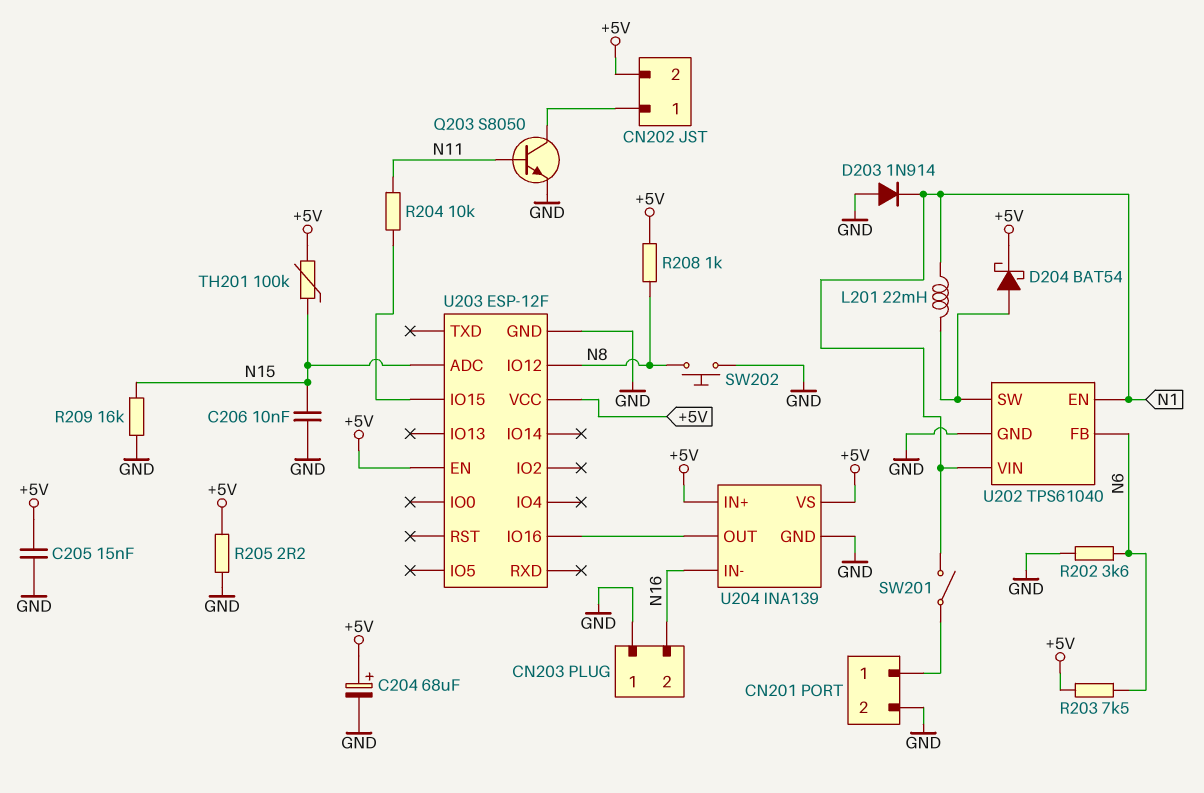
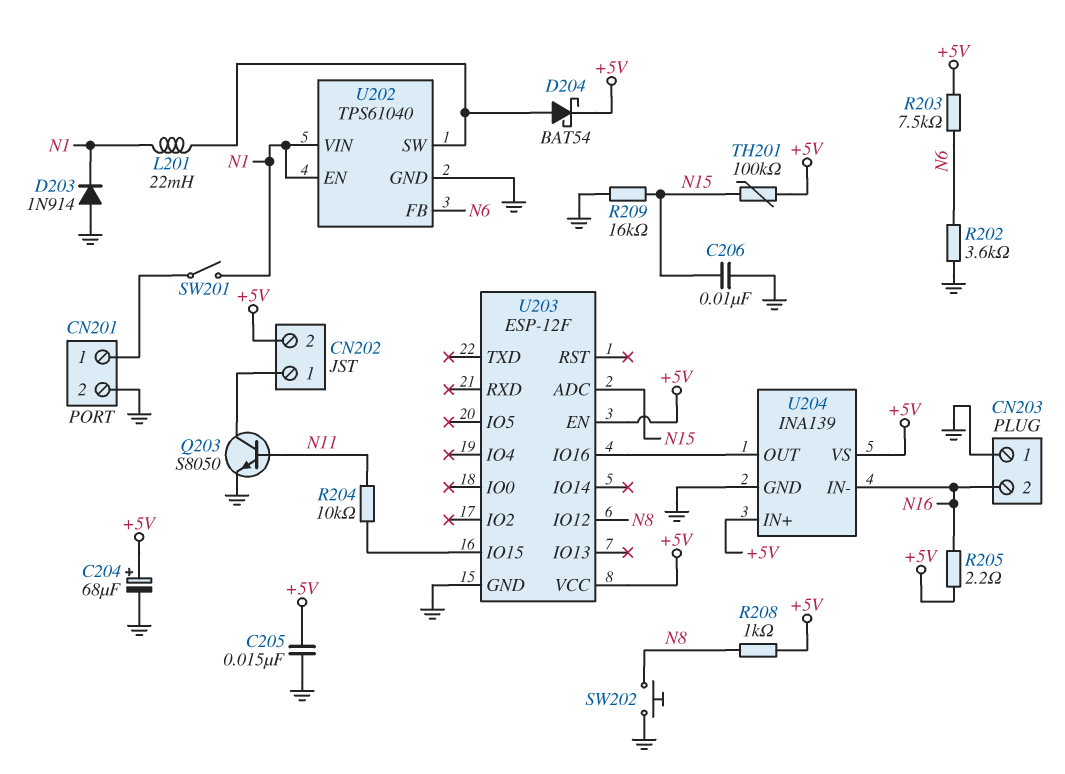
R205: 2.2 (+5V, GND) -> 2.2 (+5V, N16)

